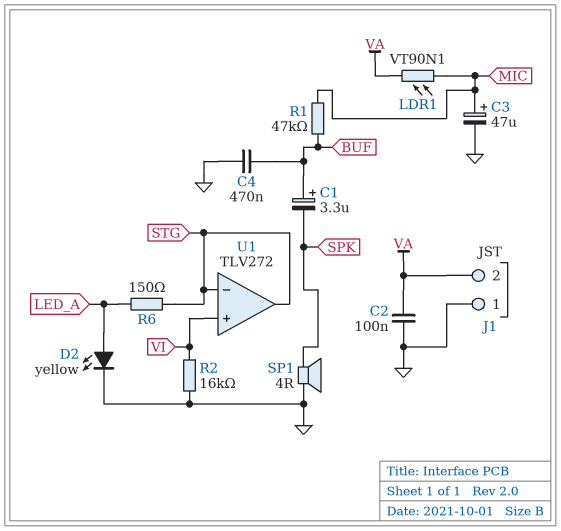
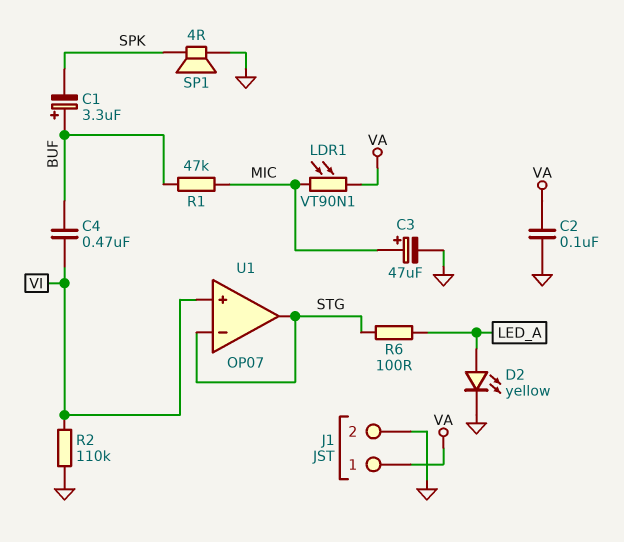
C4: 470nF (BUF, GND) -> 470nF (BUF, VI)
J1 pin 1: GND -> VA
J1 pin 2: VA -> GND
R2: 16k (GND, VI) -> 110k (GND, VI)
R6: 150 (LED_A, STG) -> 100 (LED_A, STG)
U1: TLV272 -> OP07

